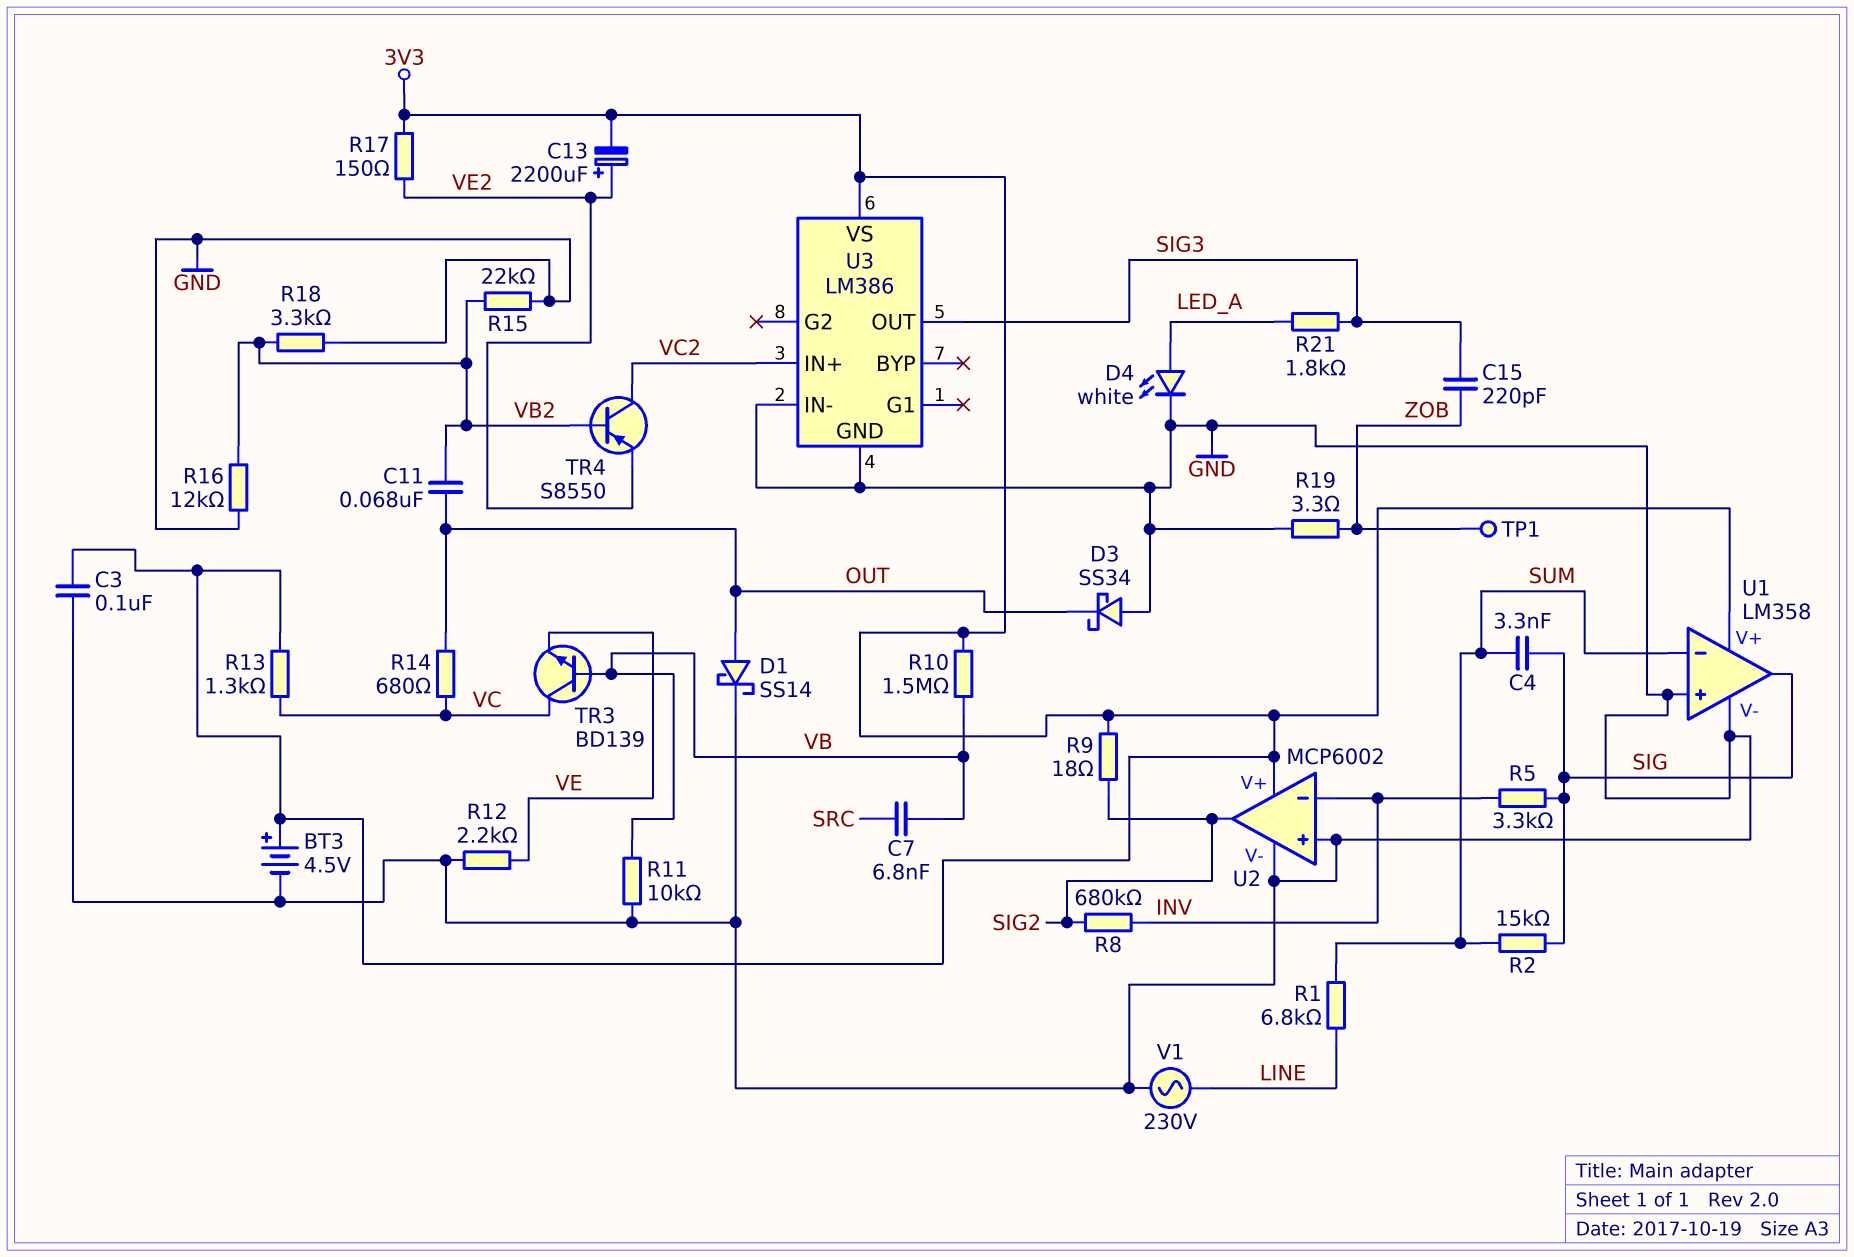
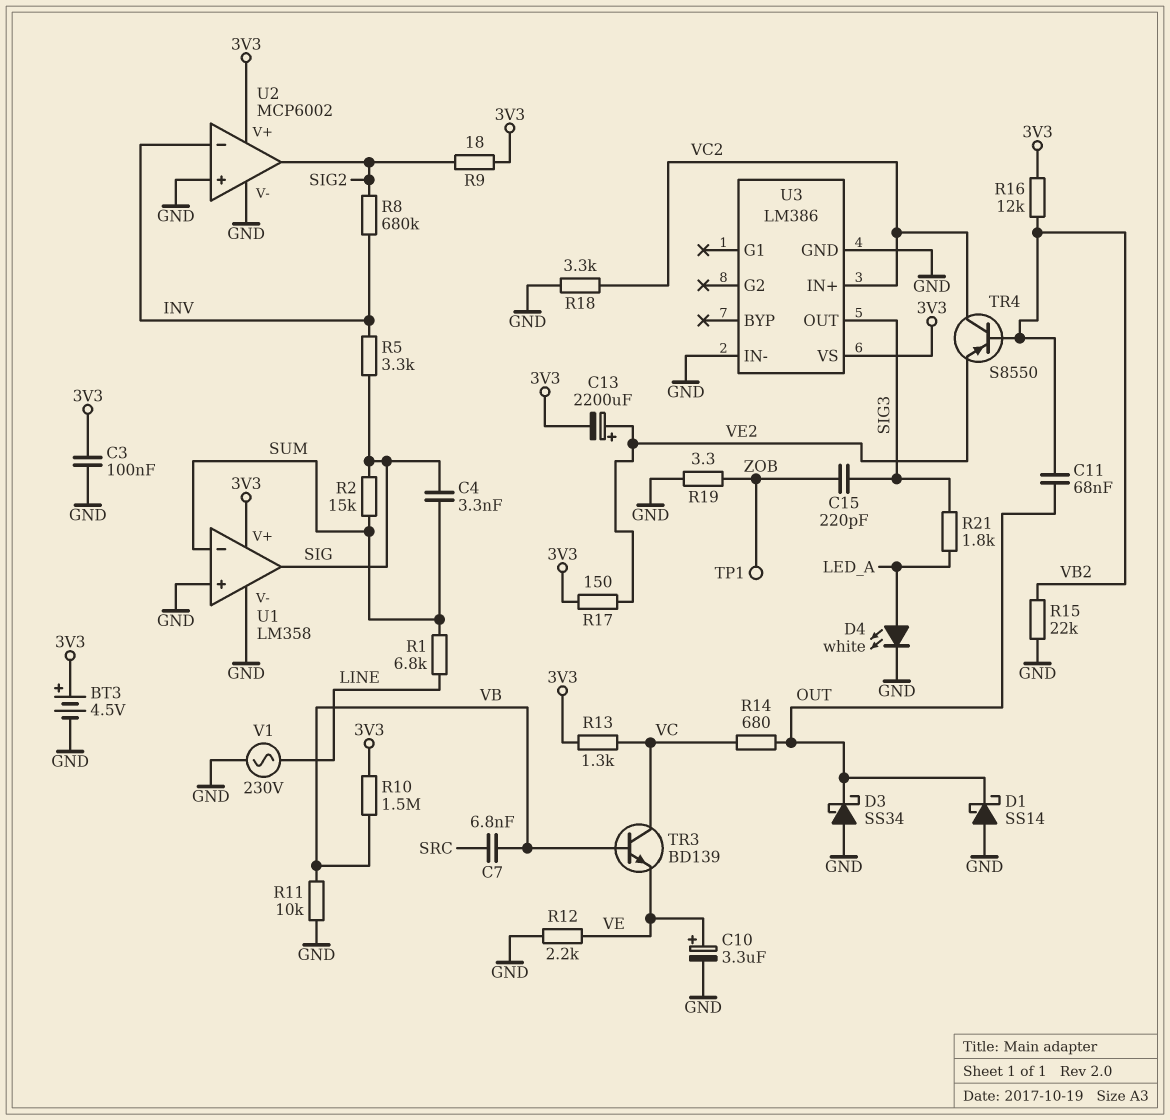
C10: none -> 3.3uF (plus VE, minus GND)
D1: schottky SS14 (A OUT, K GND) -> schottky SS14 (A GND, K OUT)
R16: 12k (GND, VB2) -> 12k (3V3, VB2)
R18: 3.3k (GND, VB2) -> 3.3k (GND, VC2)

